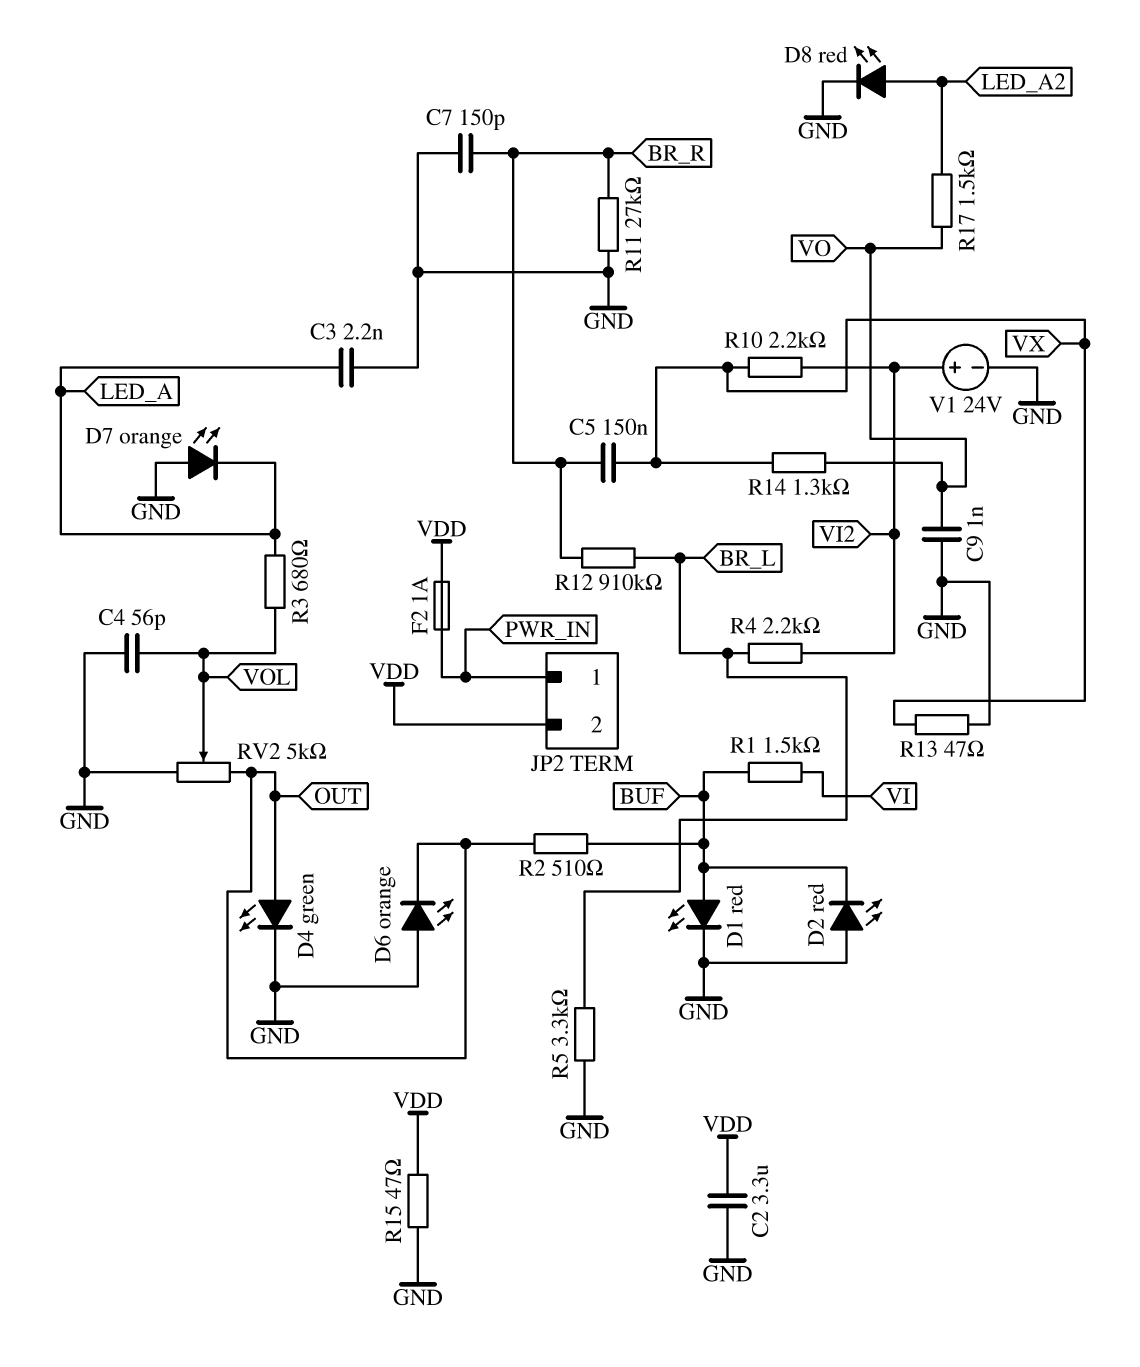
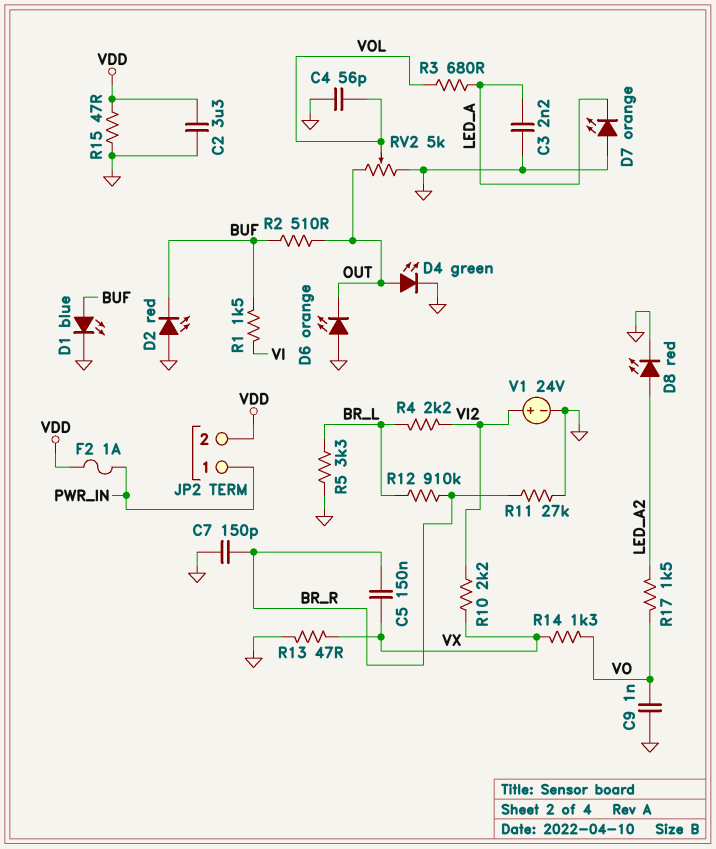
D1: LED red (A BUF, K GND) -> LED blue (A BUF, K GND)

